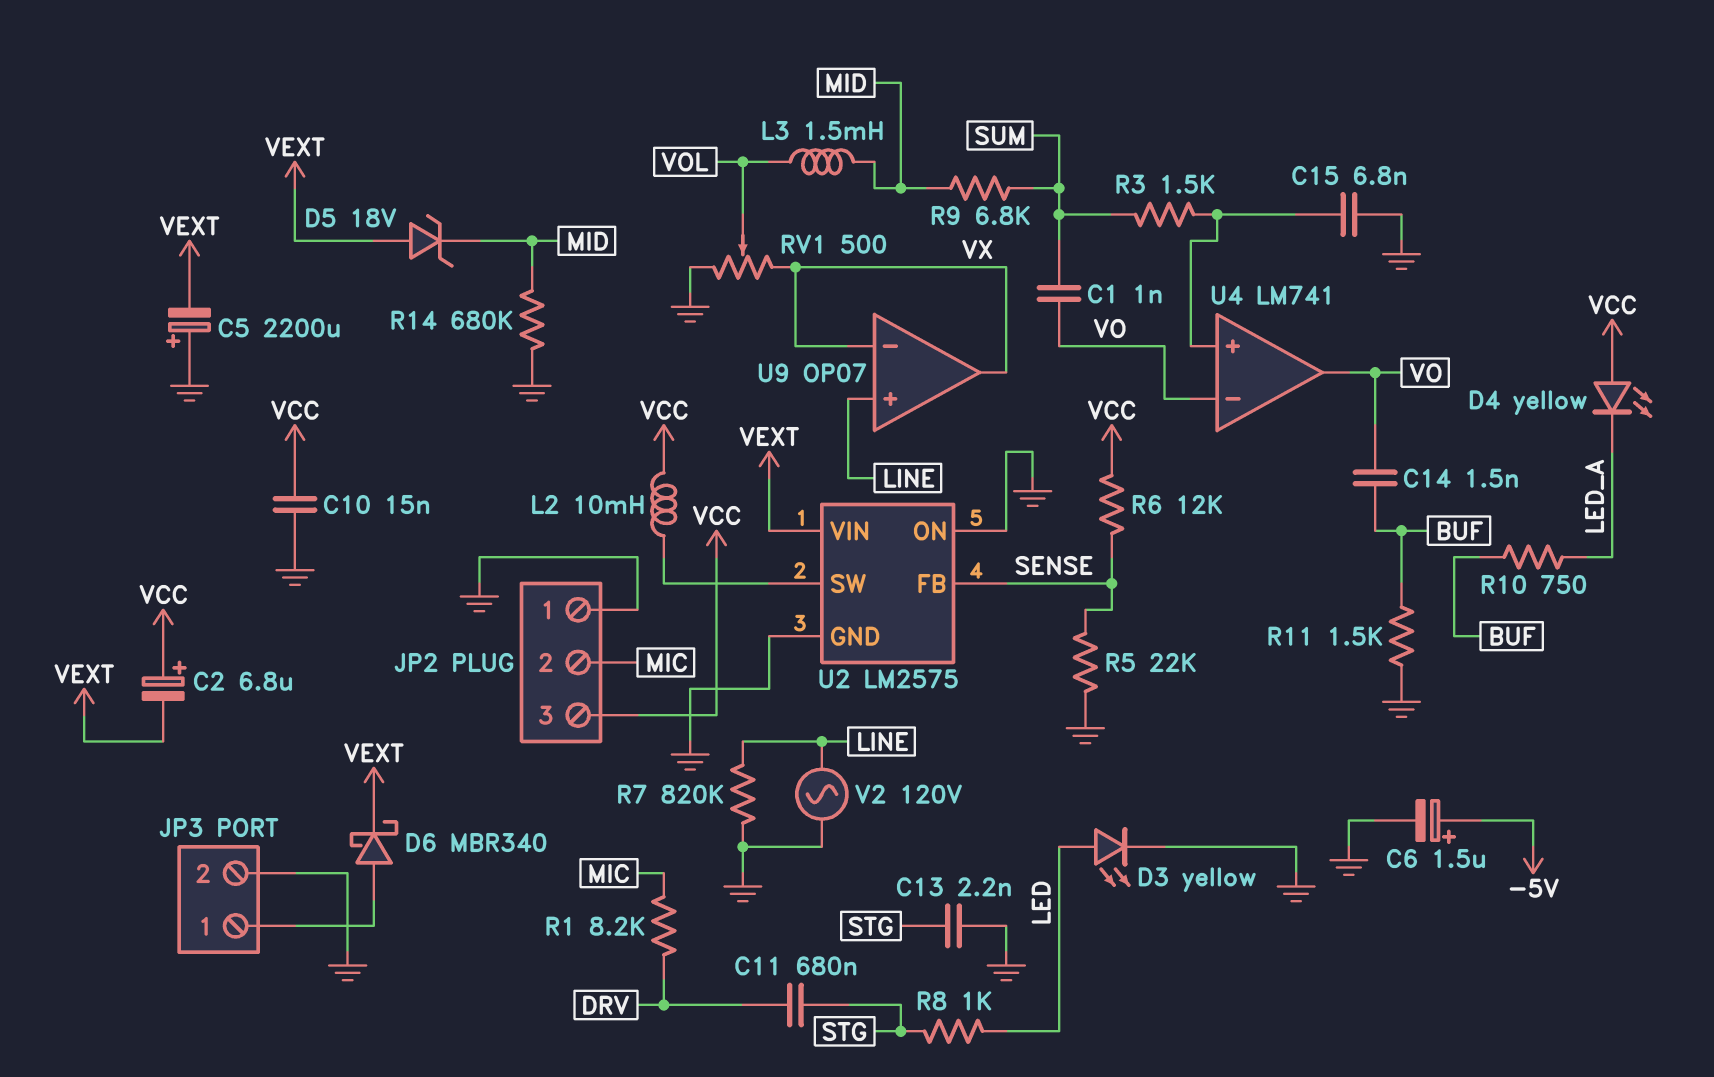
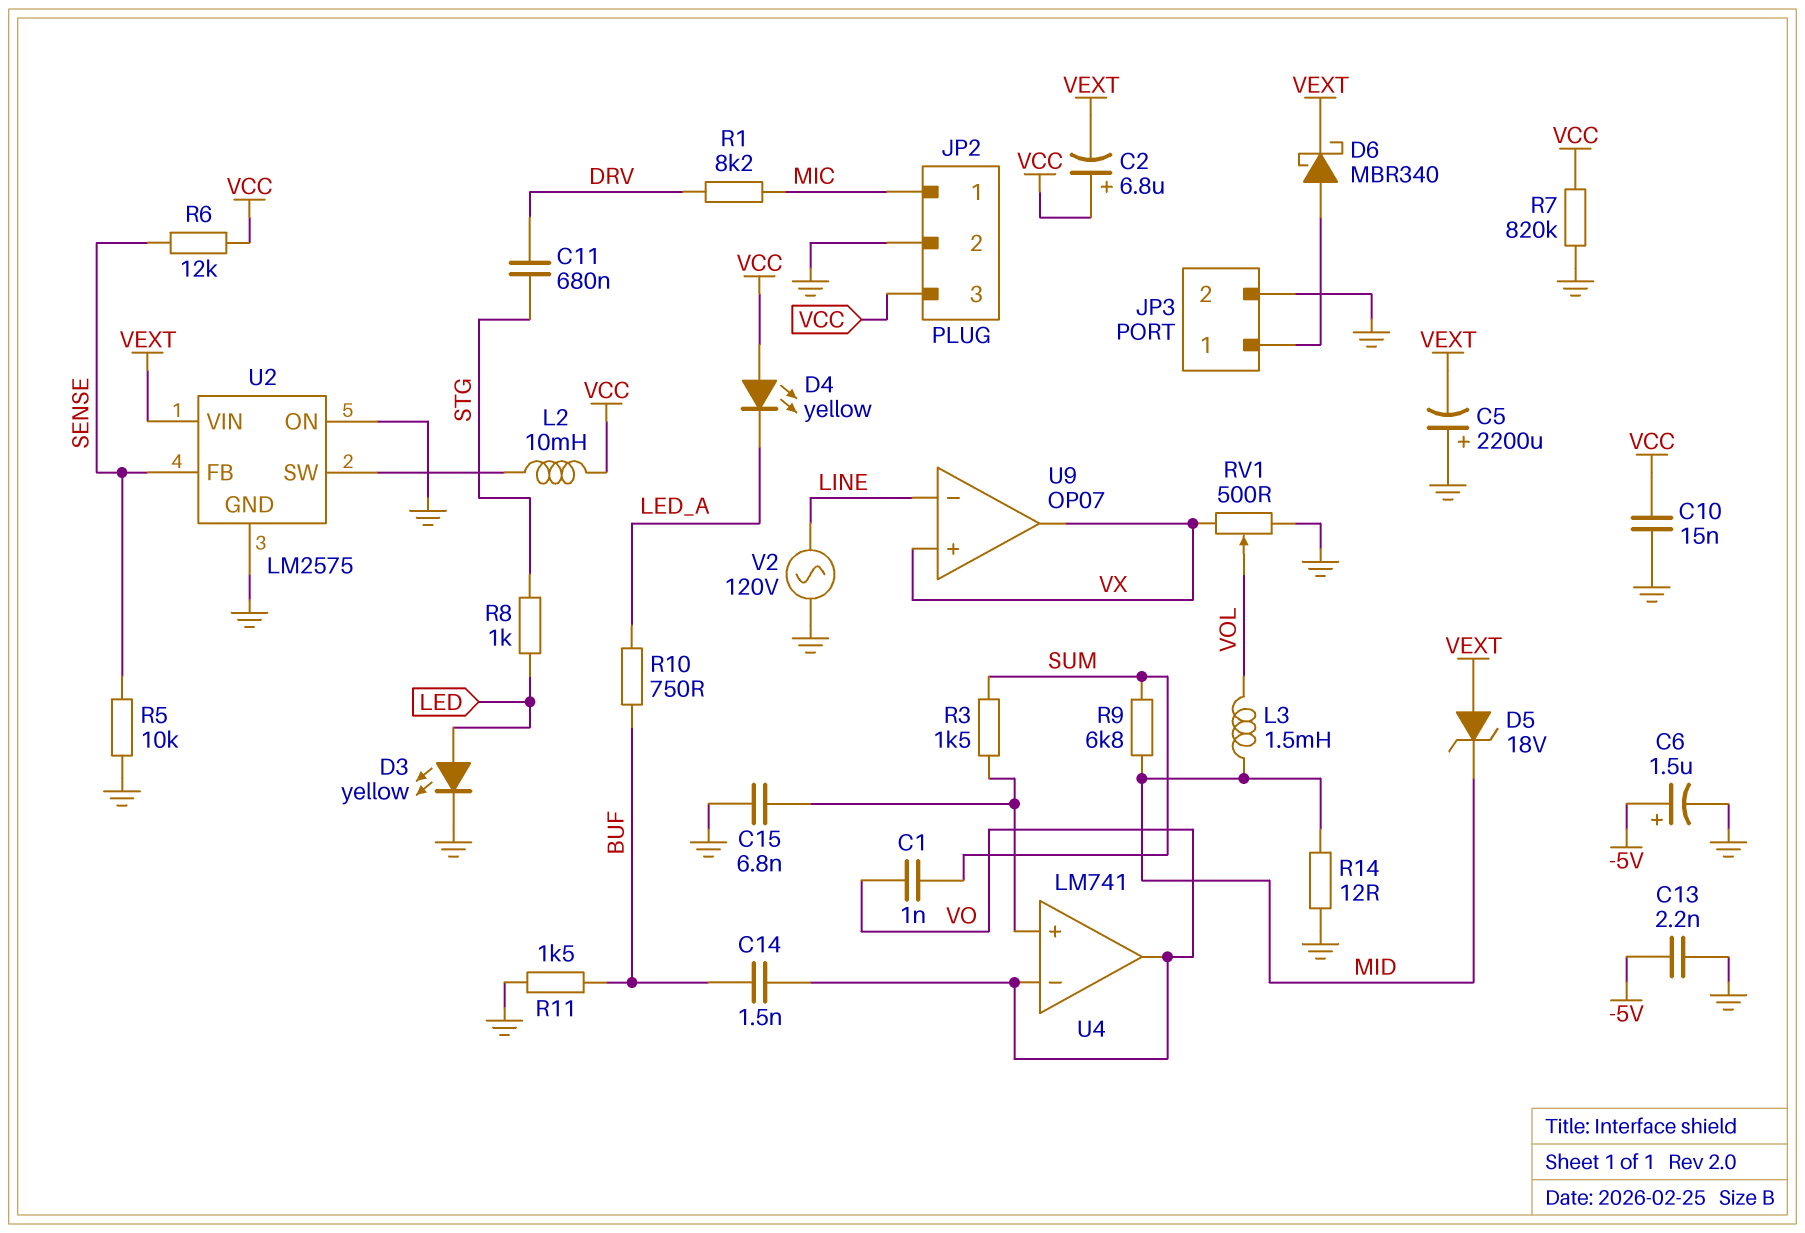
C13: 2.2nF (GND, STG) -> 2.2nF (-5V, GND)
JP2 pin 1: GND -> MIC
JP2 pin 2: MIC -> GND
R5: 22k (GND, SENSE) -> 10k (GND, SENSE)
R7: 820k (GND, LINE) -> 820k (GND, VCC)
R14: 680k (GND, MID) -> 12 (GND, MID)
U9 pin in+: LINE -> VX
U9 pin in-: VX -> LINE

